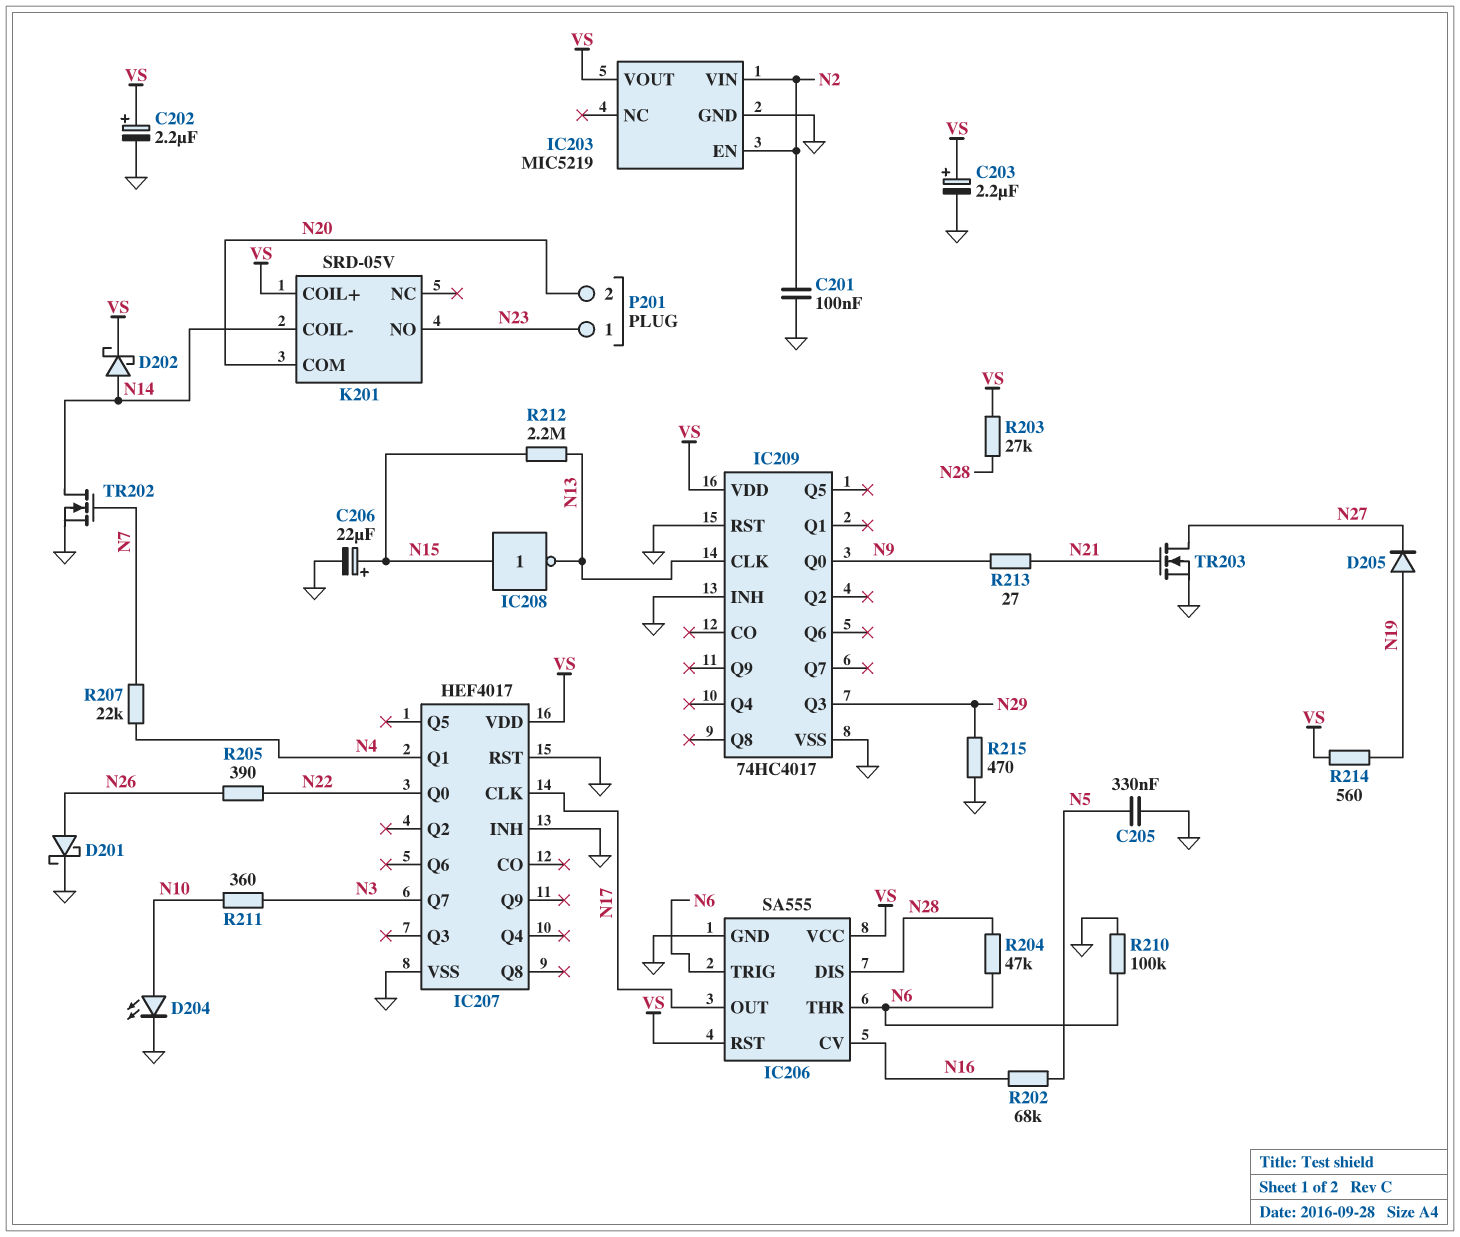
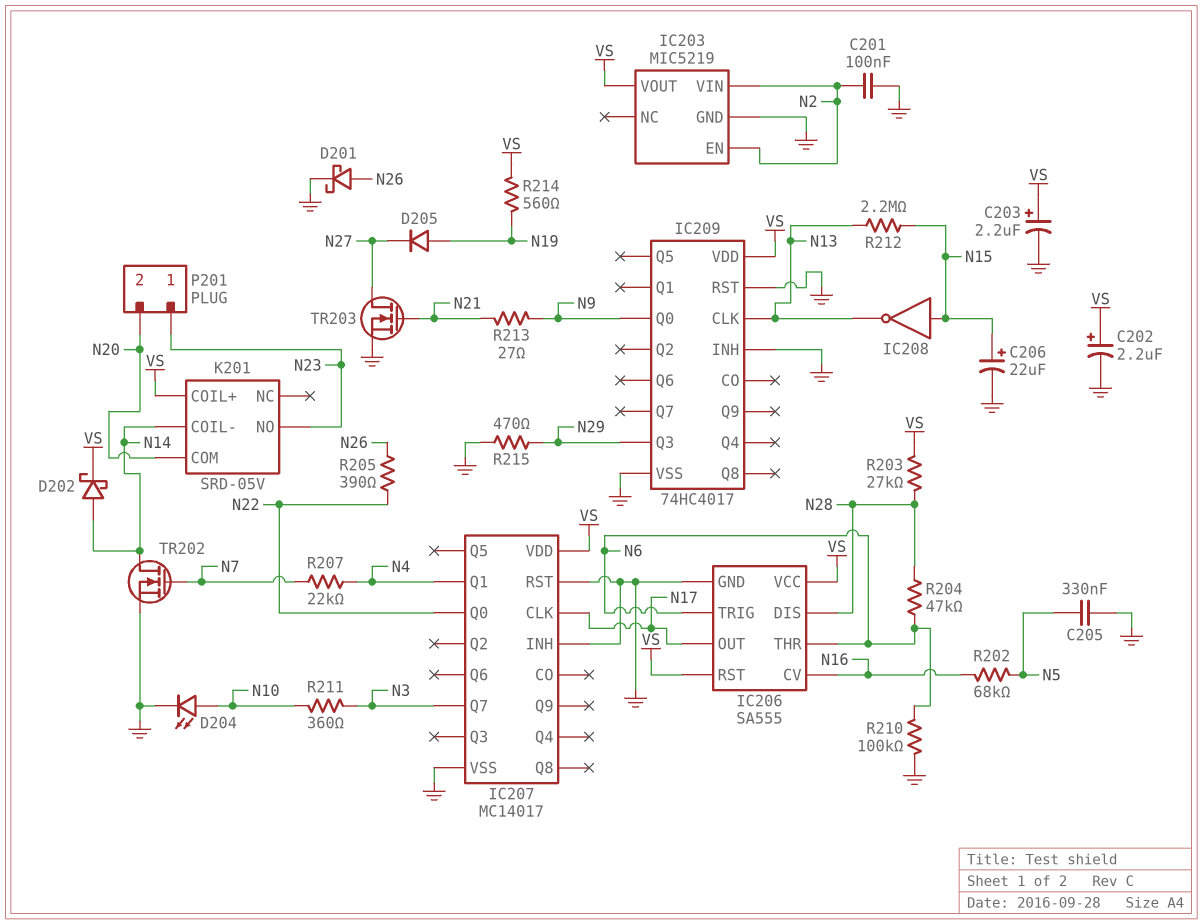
IC207: HEF4017 -> MC14017

